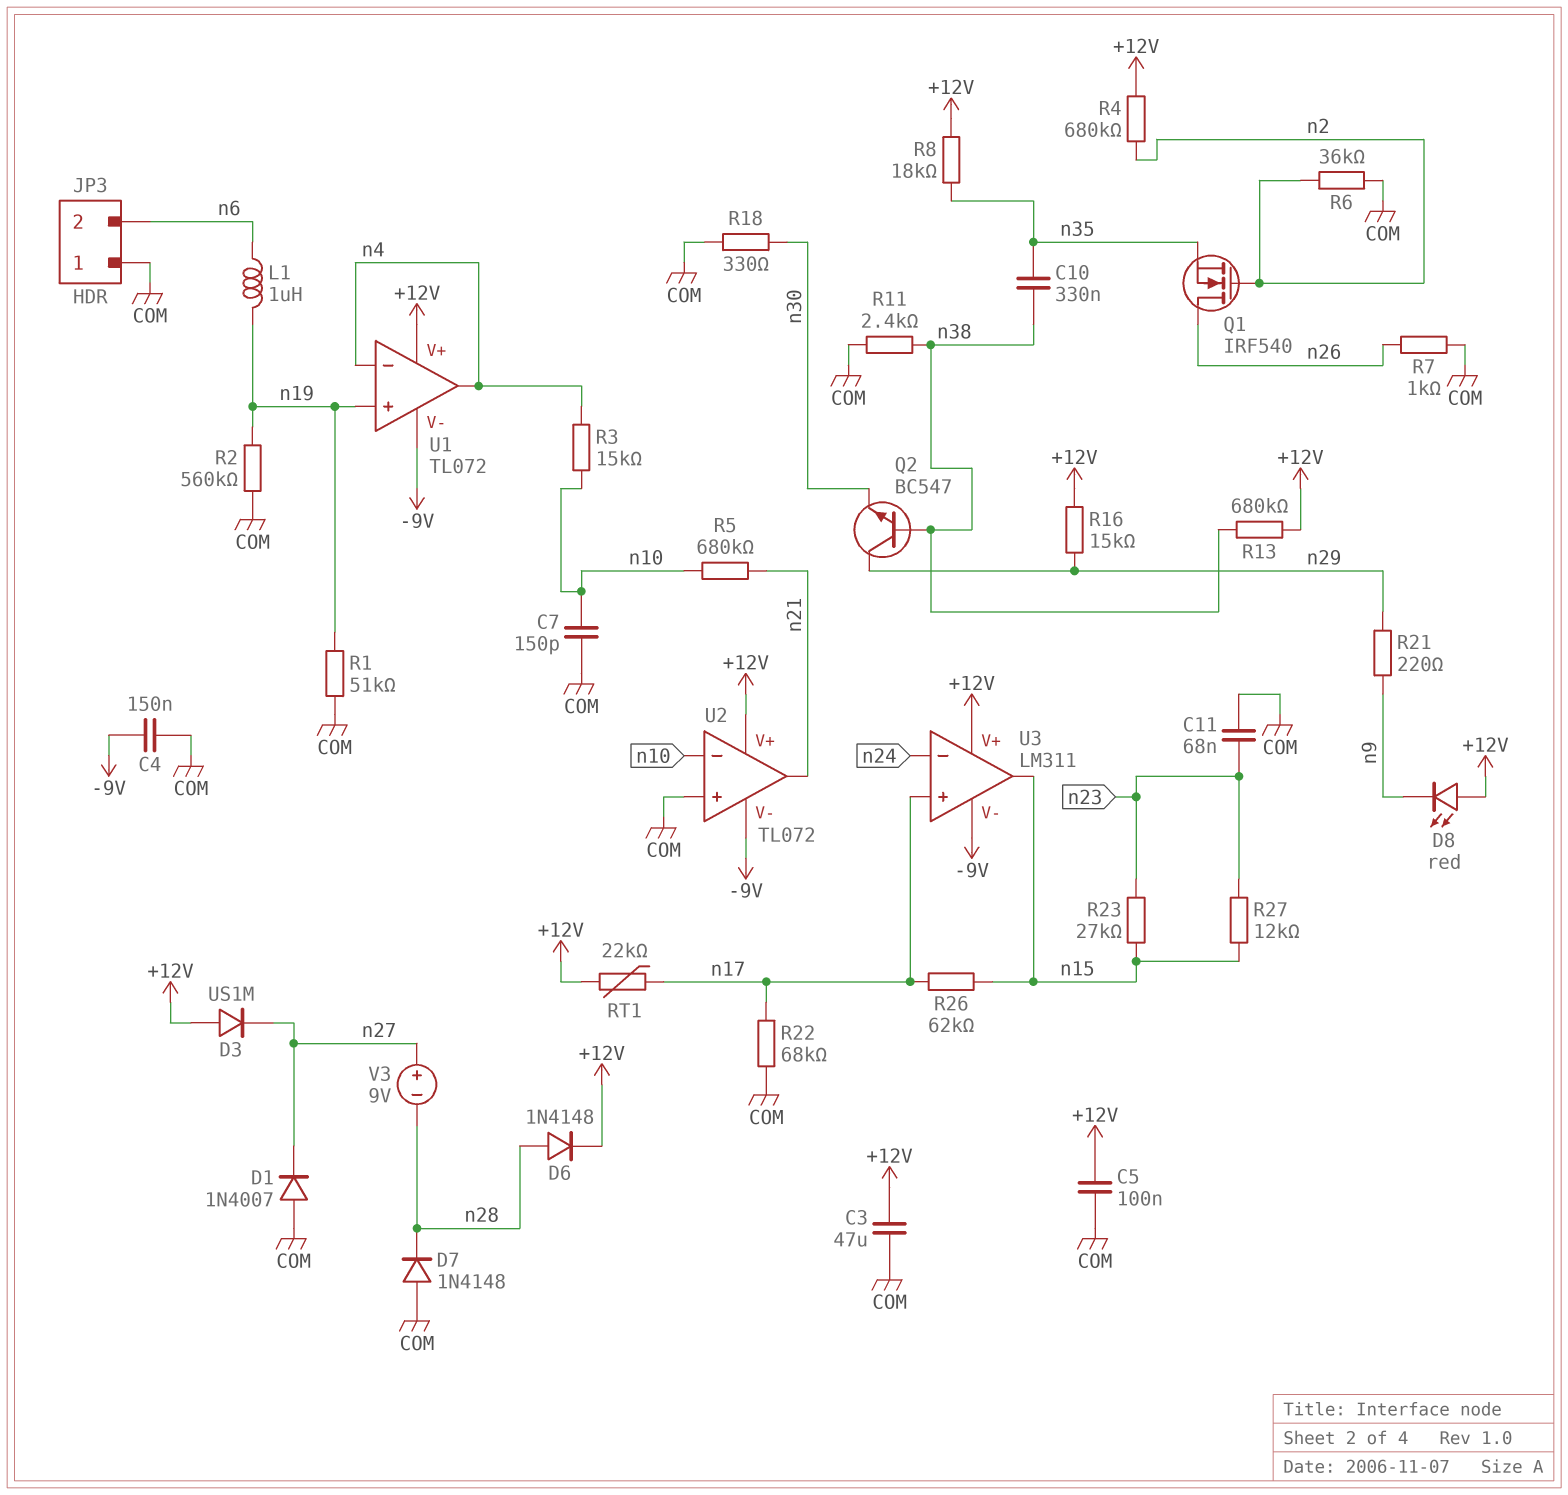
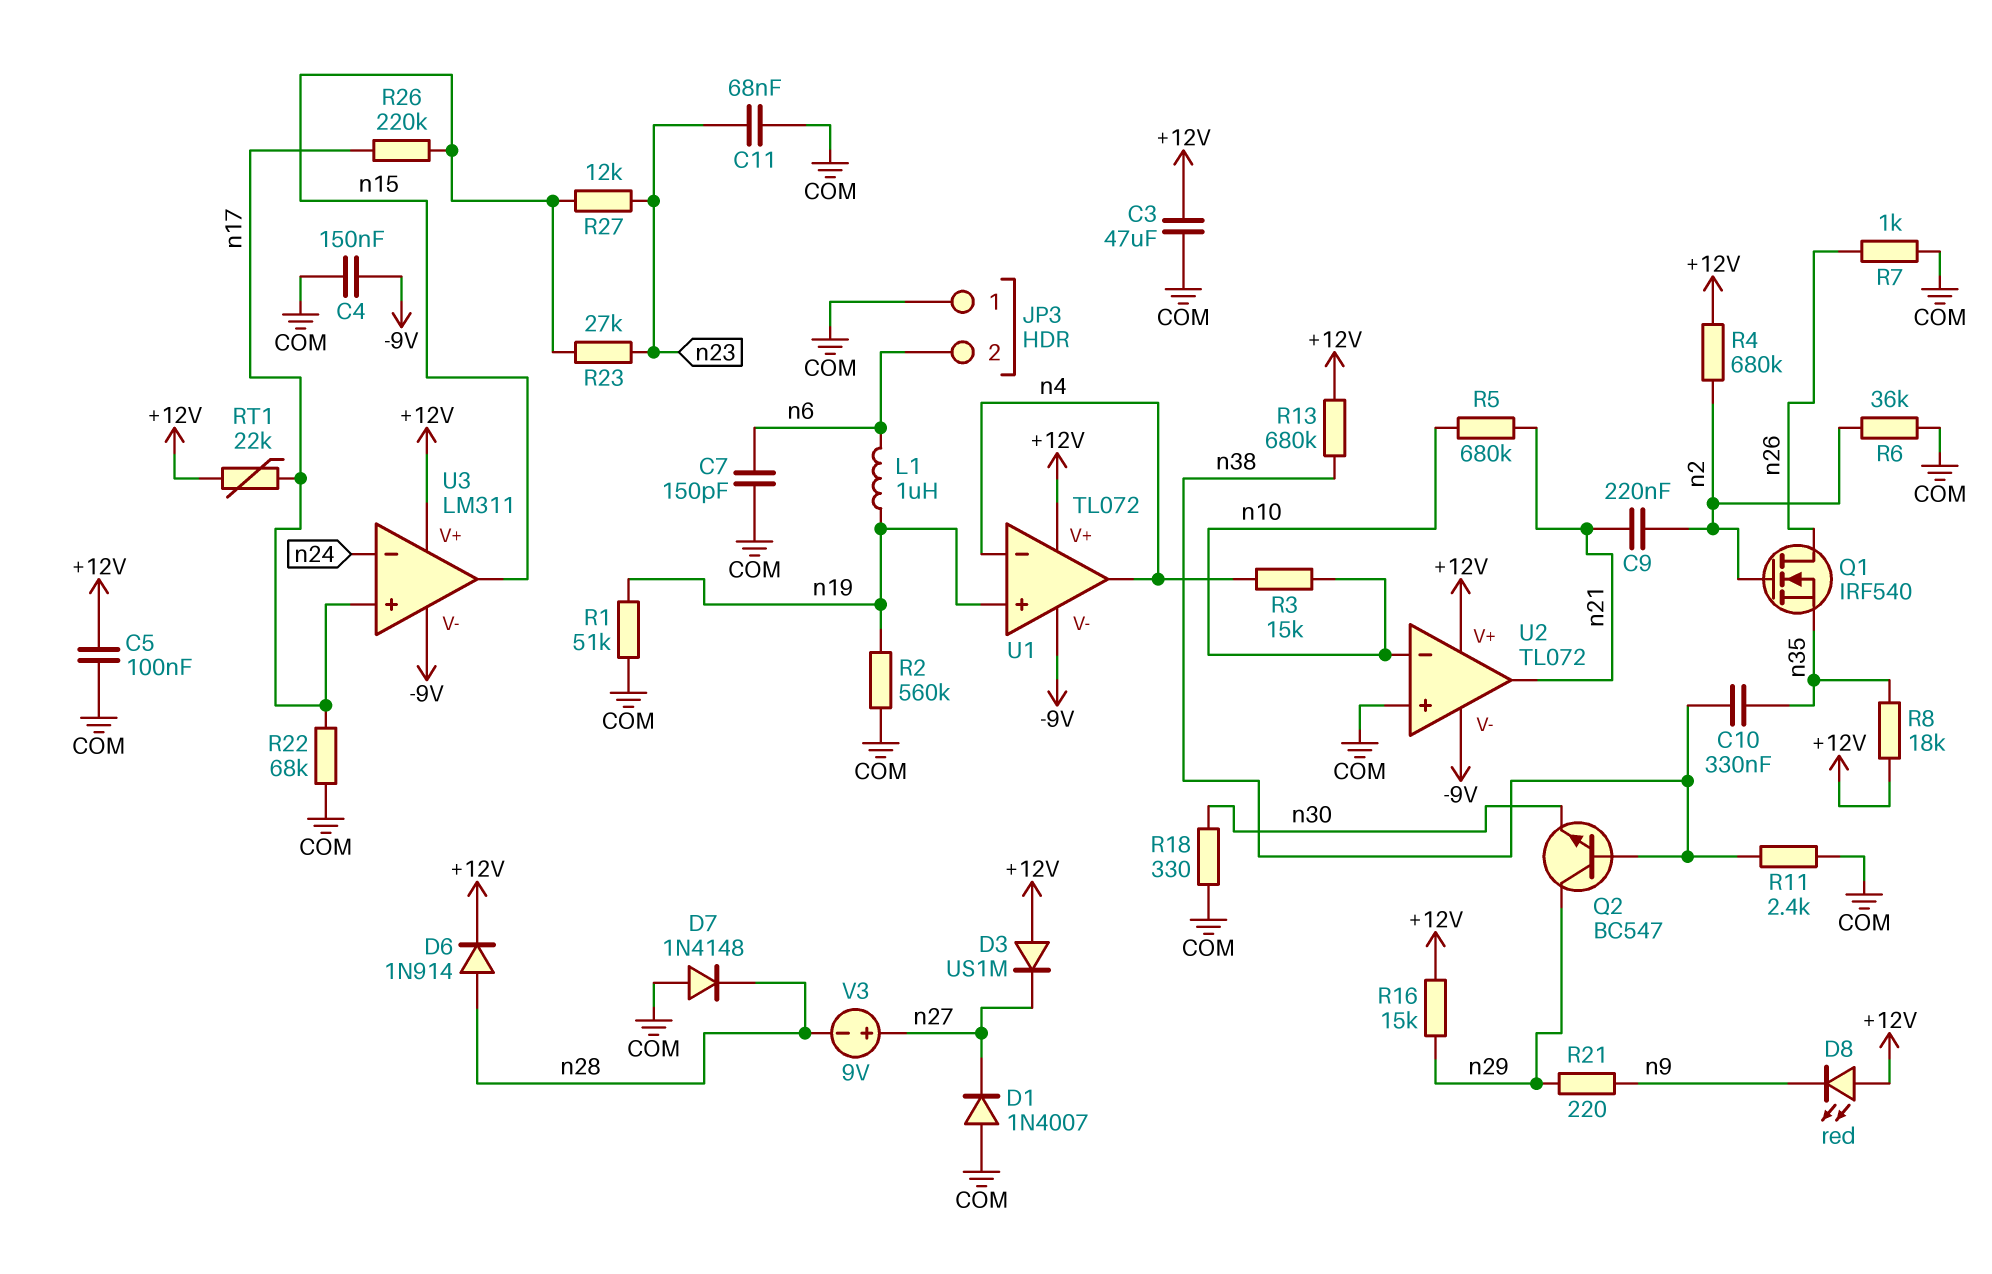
C7: 150pF (COM, n10) -> 150pF (COM, n6)
C9: none -> 220nF (n2, n21)
D6: diode 1N4148 (A n28, K +12V) -> diode 1N914 (A n28, K +12V)
R26: 62k (n15, n17) -> 220k (n15, n17)

